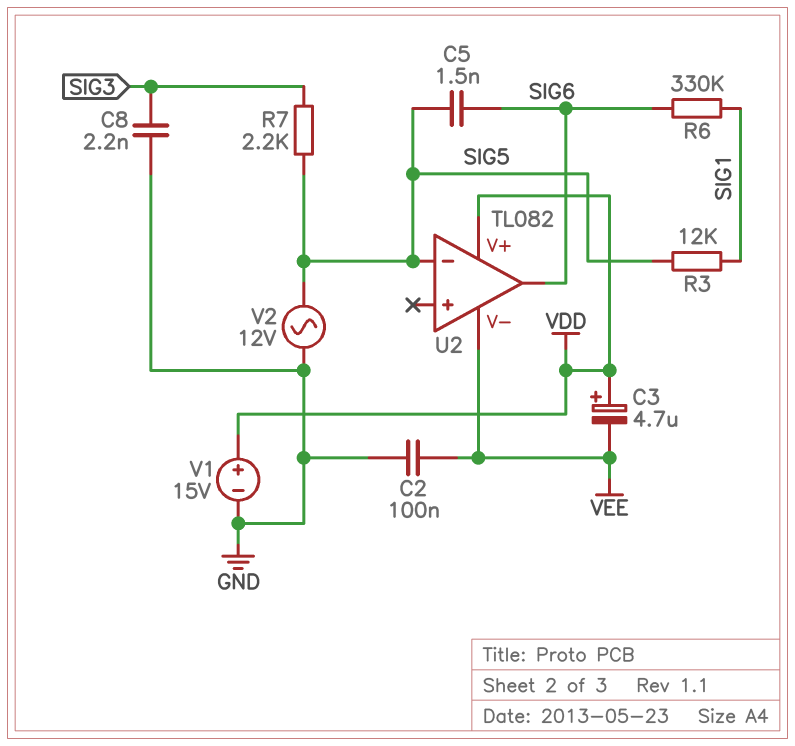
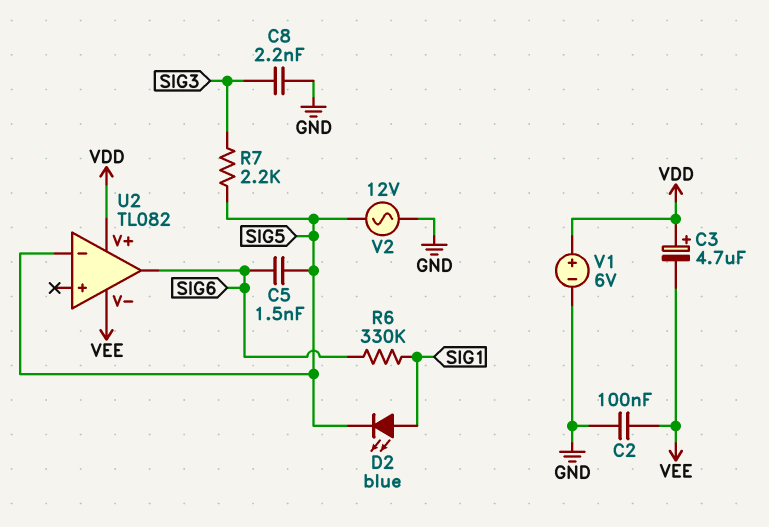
D2: none -> LED blue (A SIG1, K SIG5)
R3: 12k (SIG1, SIG5) -> none
V1: 15V (plus VDD, minus GND) -> 6V (plus VDD, minus GND)

